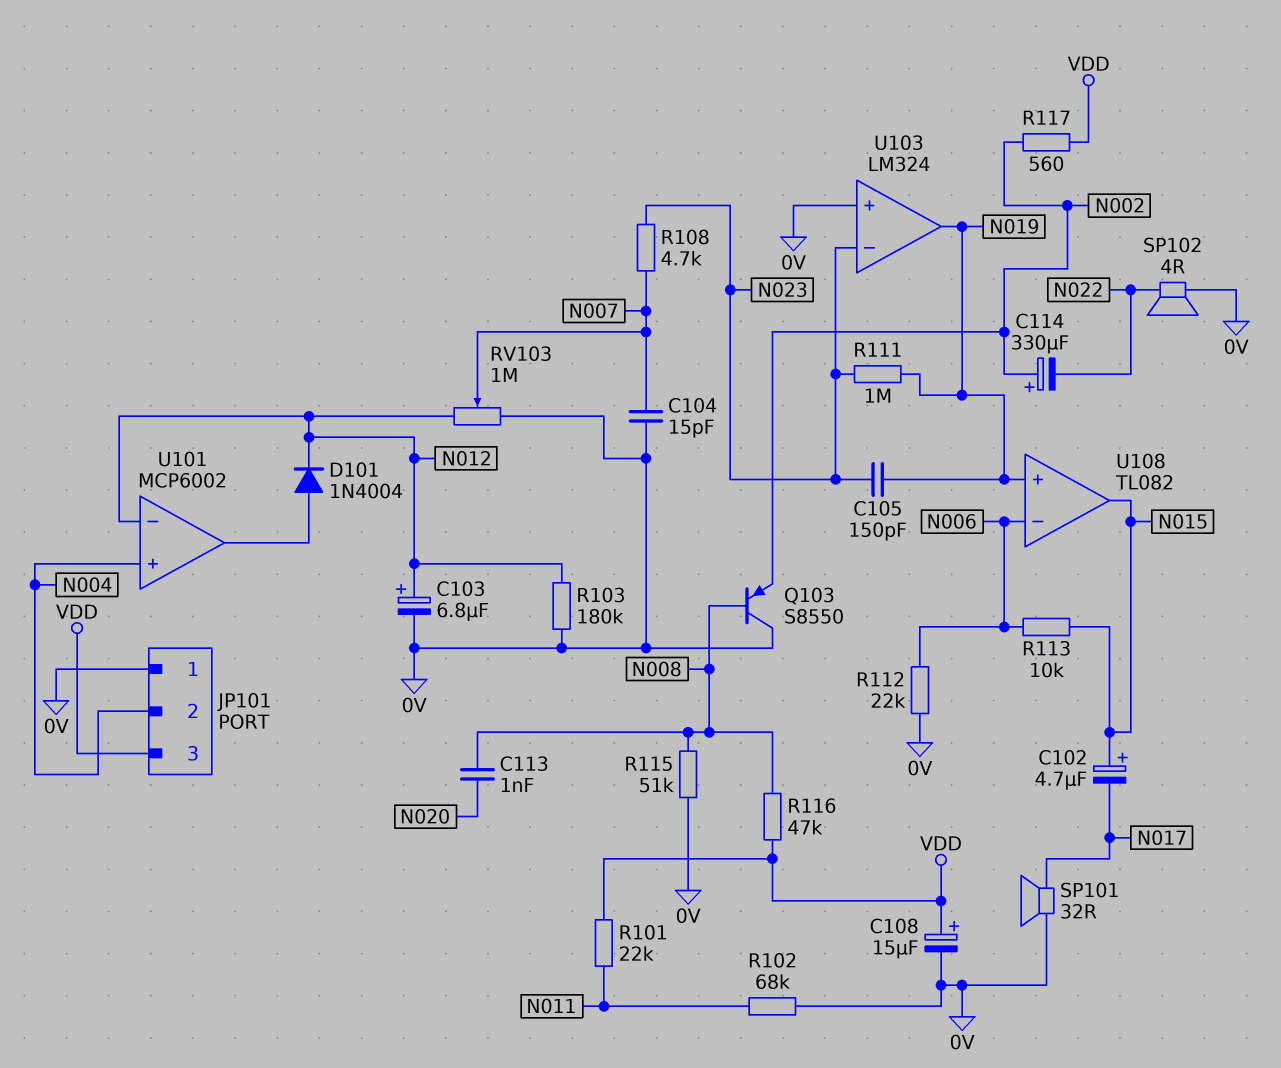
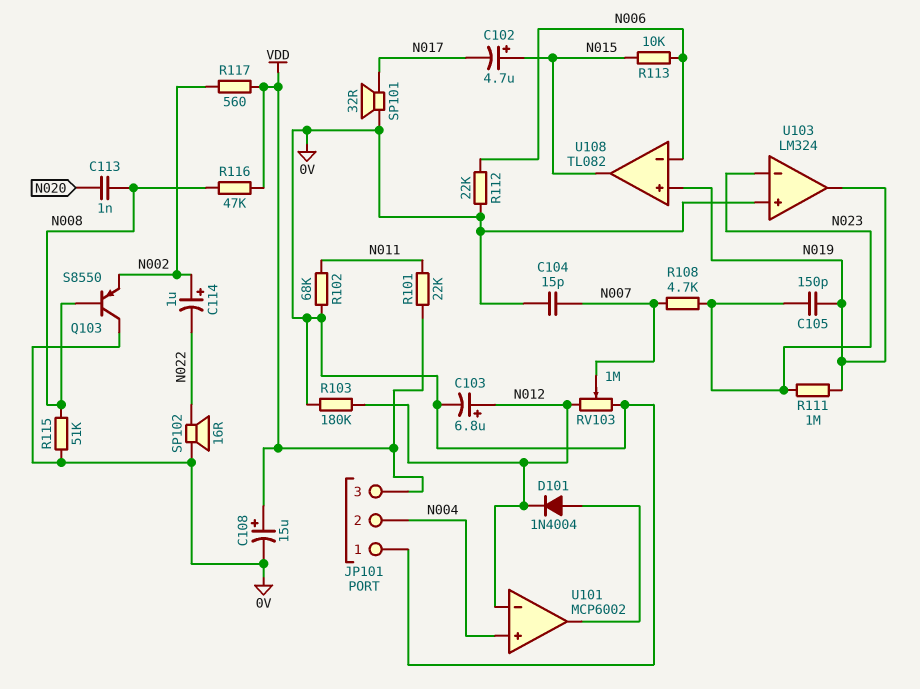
C114: 330uF (plus N002, minus N022) -> 1uF (plus N002, minus N022)
SP102: speaker 4R (0V, N022) -> speaker 16R (0V, N022)

